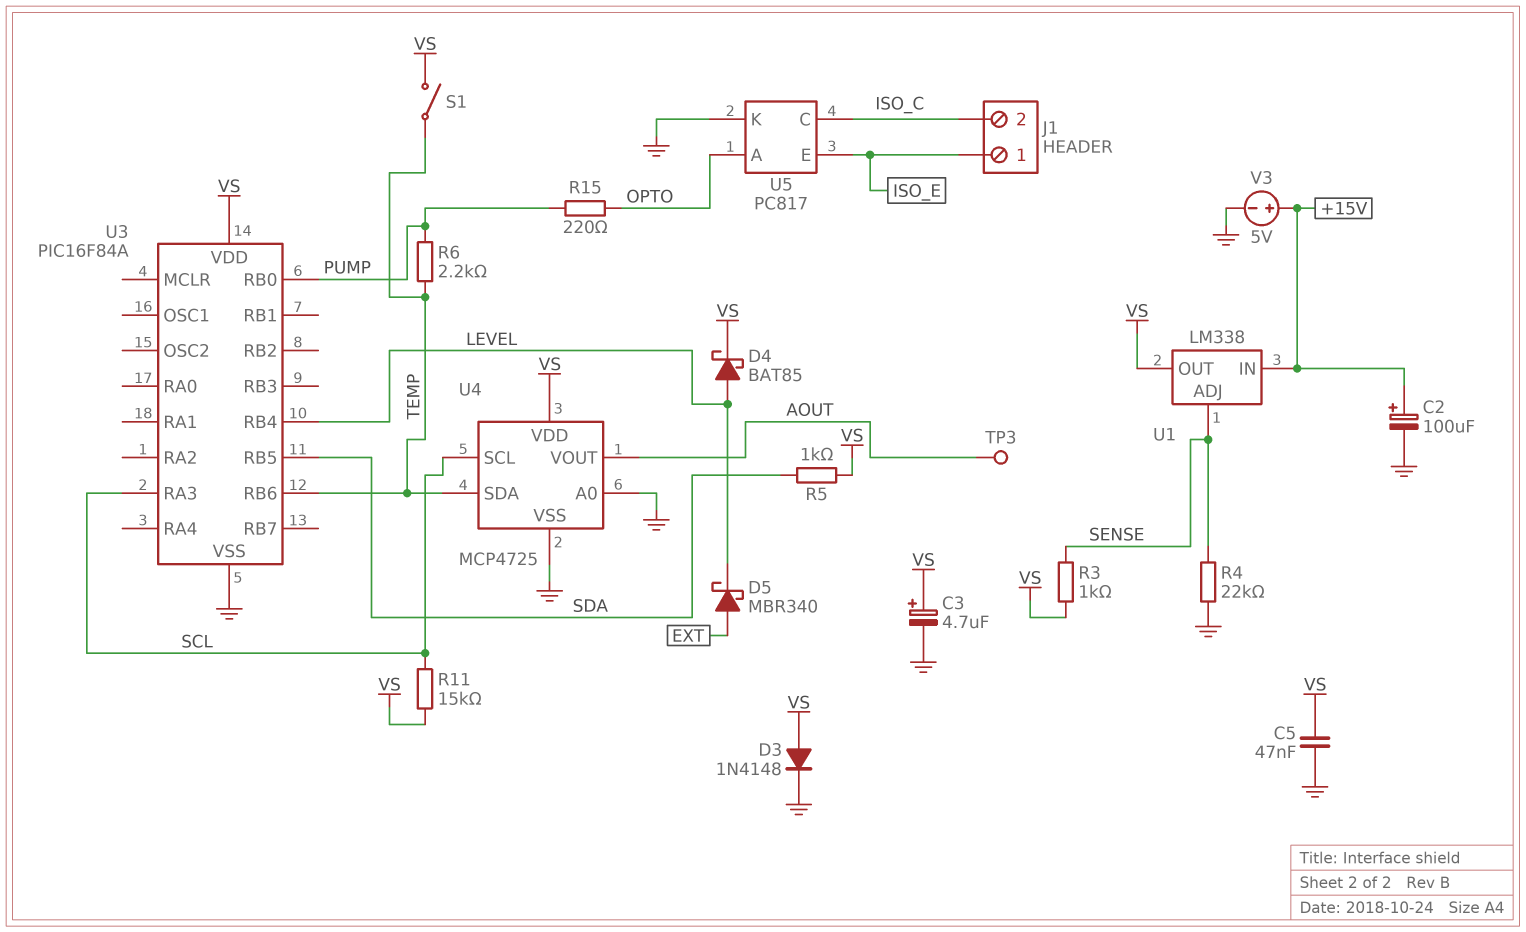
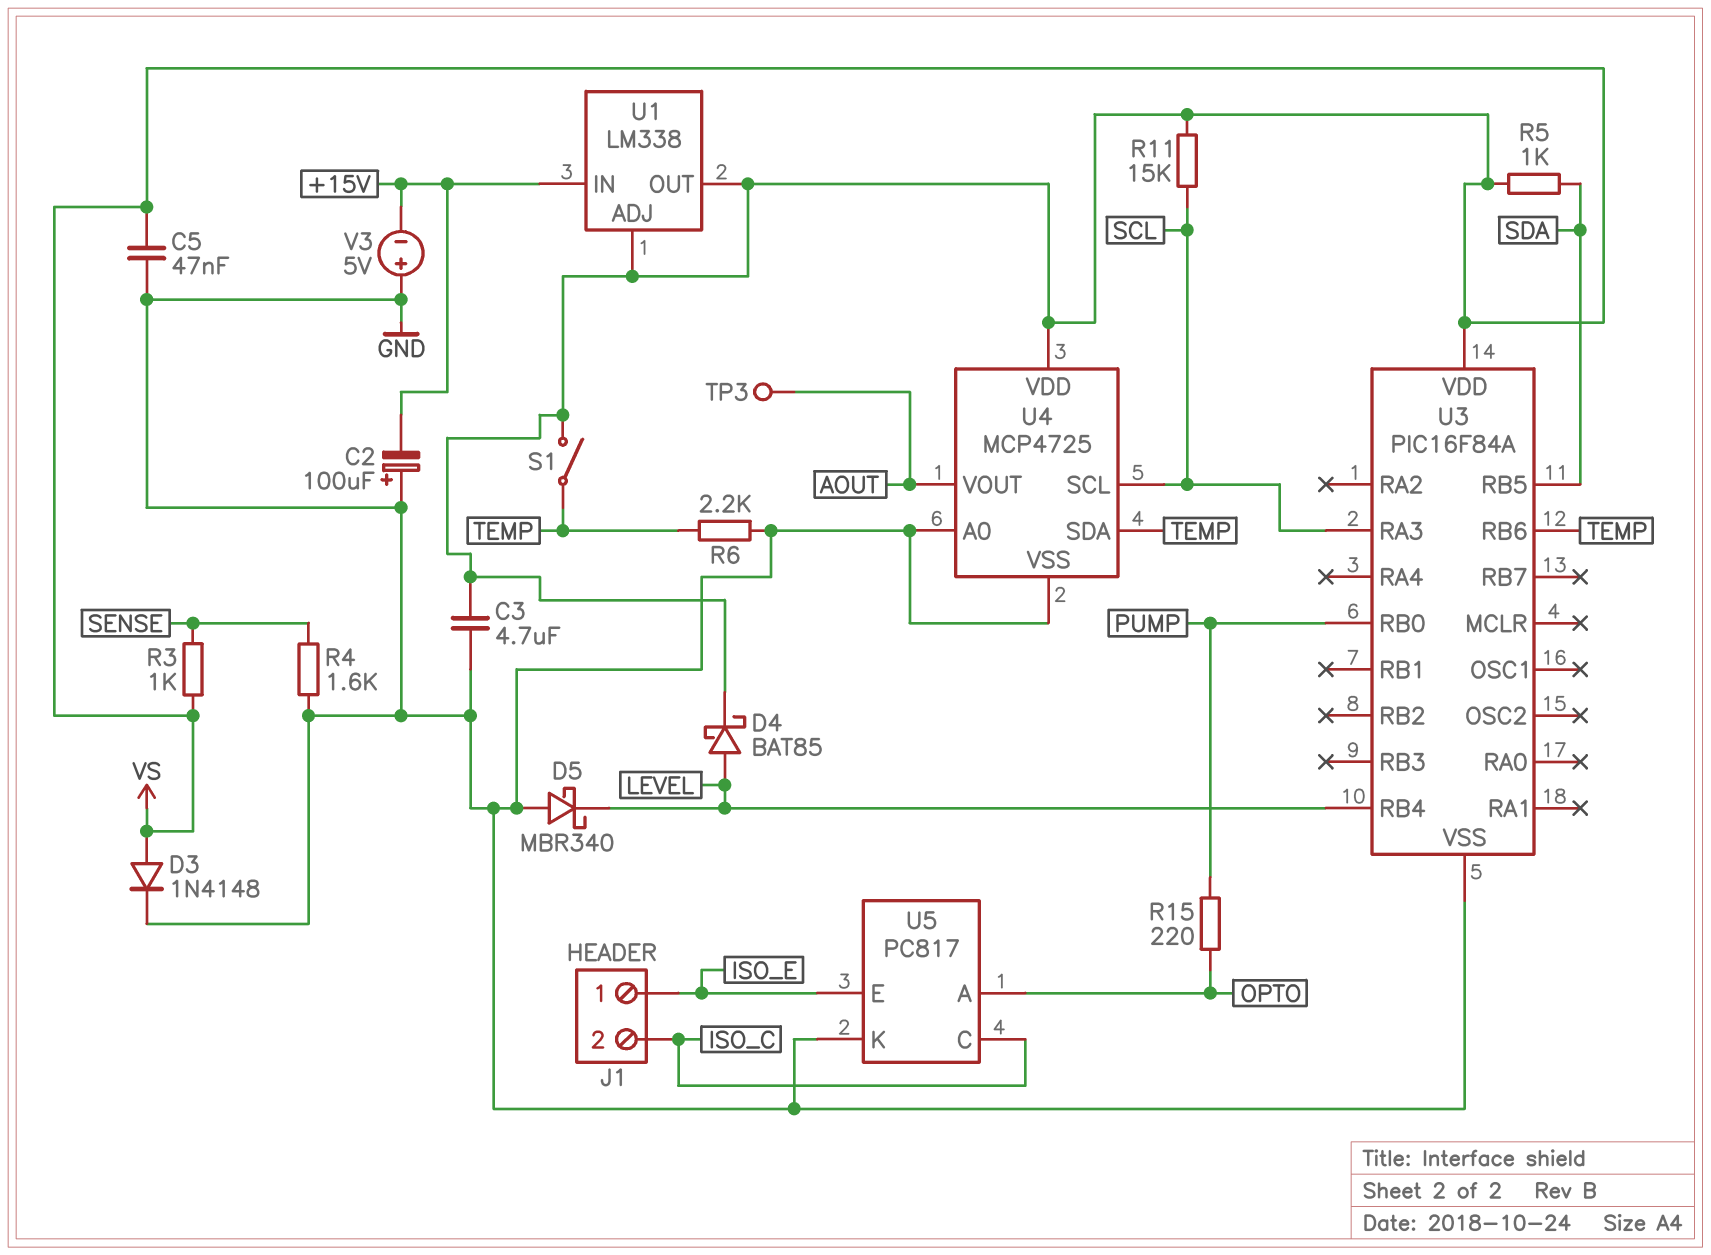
C2: 100uF (plus +15V, minus GND) -> 100uF (plus GND, minus +15V)
C3: 4.7uF (plus VS, minus GND) -> 4.7uF (GND, VS)
D5: schottky MBR340 (A EXT, K LEVEL) -> schottky MBR340 (A GND, K LEVEL)
R4: 22k (GND, SENSE) -> 1.6k (GND, SENSE)
R6: 2.2k (PUMP, TEMP) -> 2.2k (GND, TEMP)
U1 pin ADJ: SENSE -> VS
V3: 5V (plus +15V, minus GND) -> 5V (plus GND, minus +15V)

